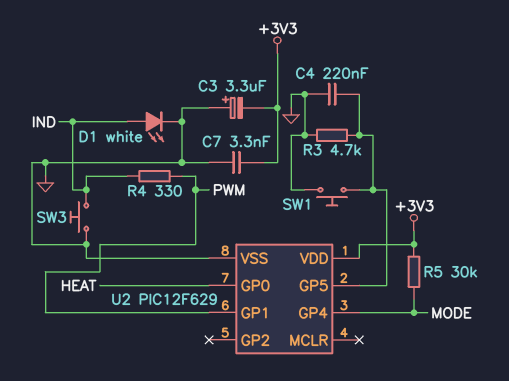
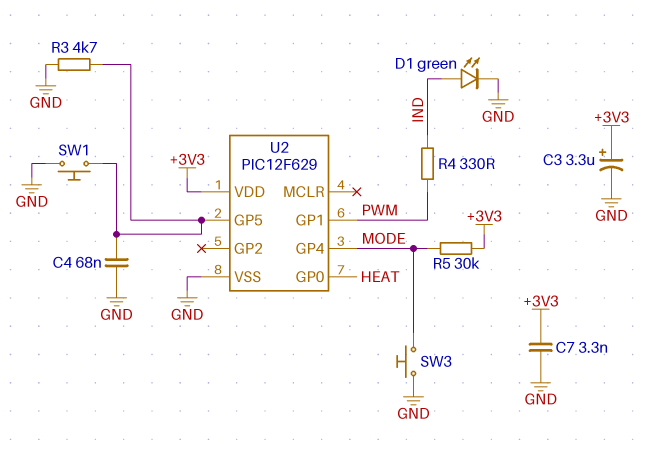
C3: 3.3uF (plus GND, minus +3V3) -> 3.3uF (plus +3V3, minus GND)
C4: 220nF (GND, U2/GP5) -> 68nF (GND, U2/GP5)
D1: LED white (A IND, K GND) -> LED green (A IND, K GND)
SW3: button (GND, IND) -> button (GND, MODE)

